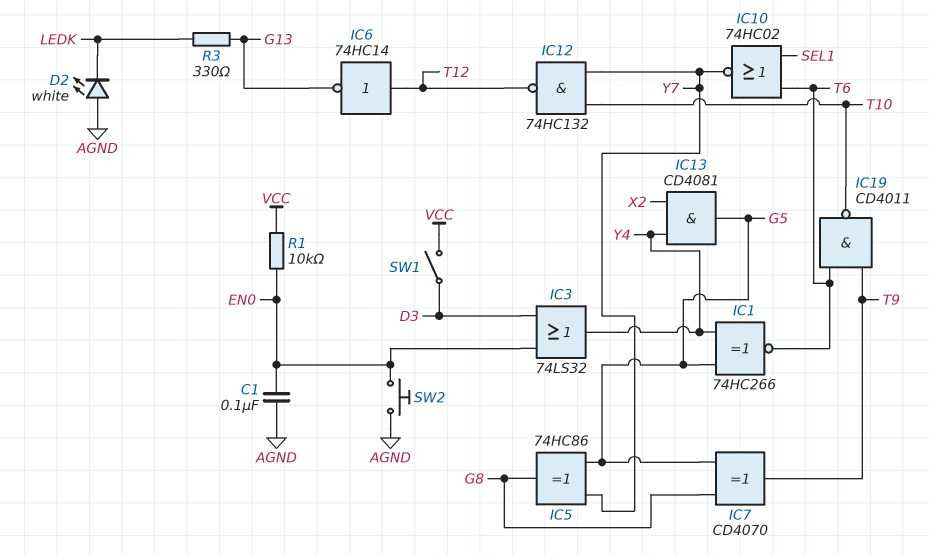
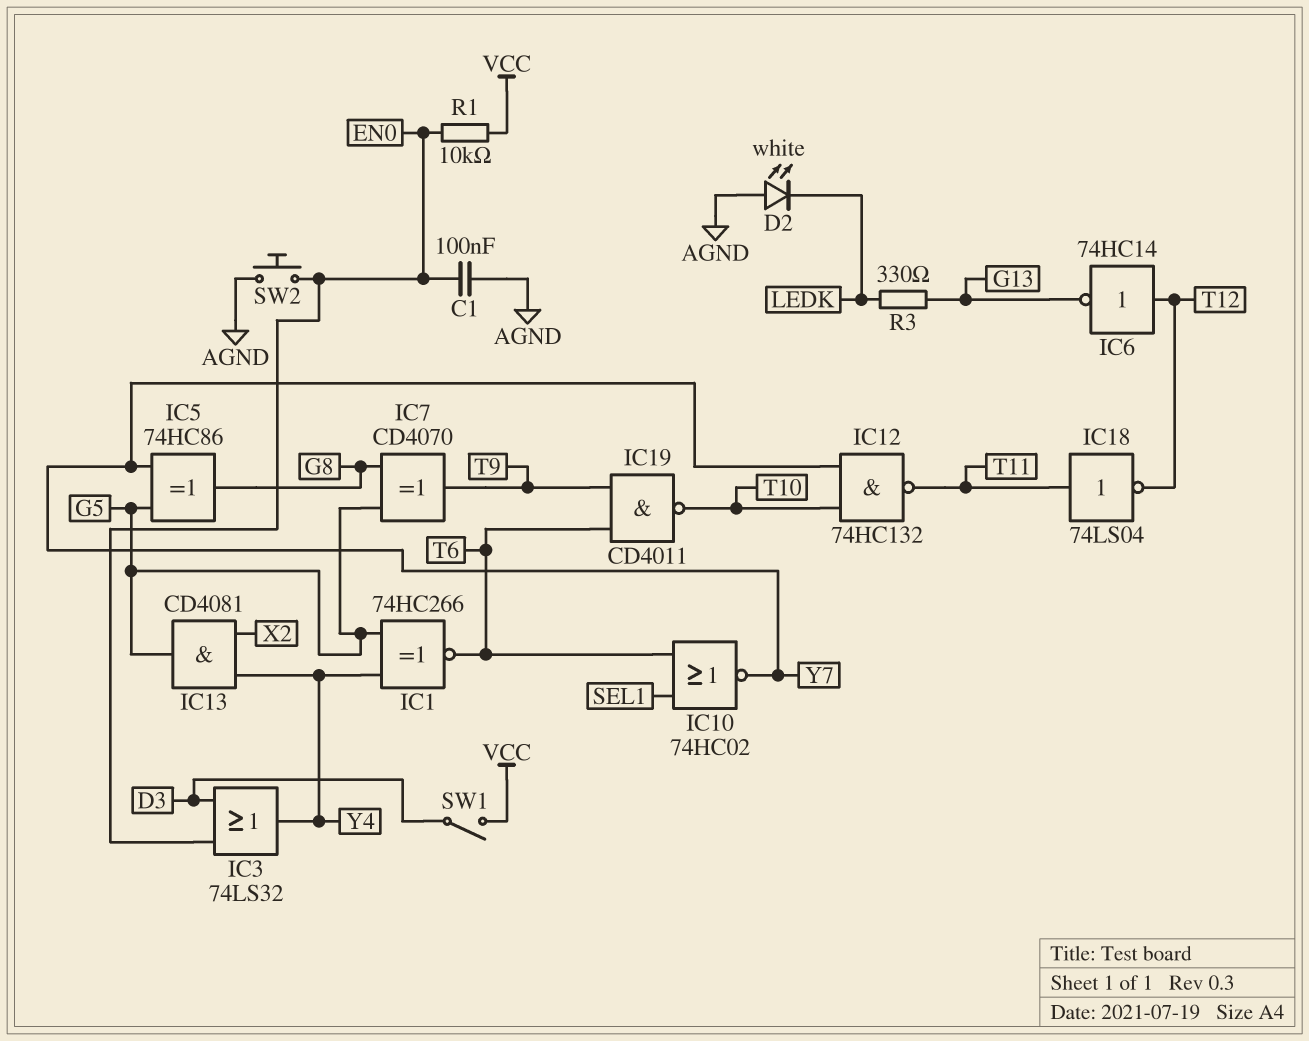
IC12: NAND 74HC132 (in T10, in Y7, out T12) -> NAND 74HC132 (in T10, in Y7, out T11)
IC18: none -> NOT 74LS04 (in T11, out T12)

